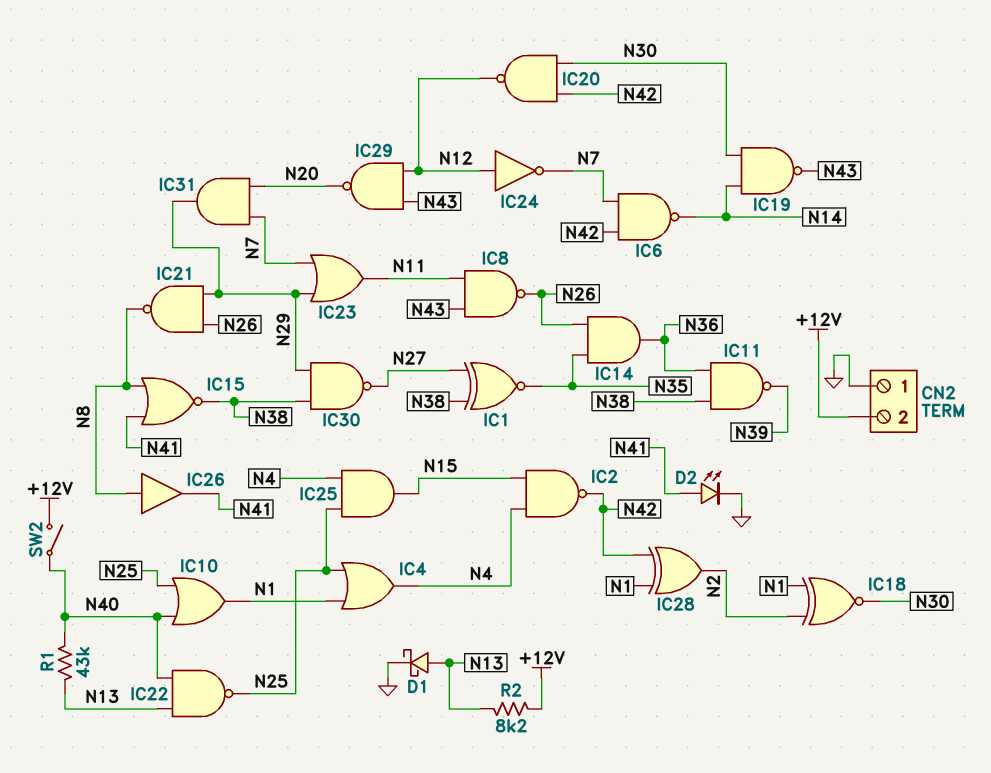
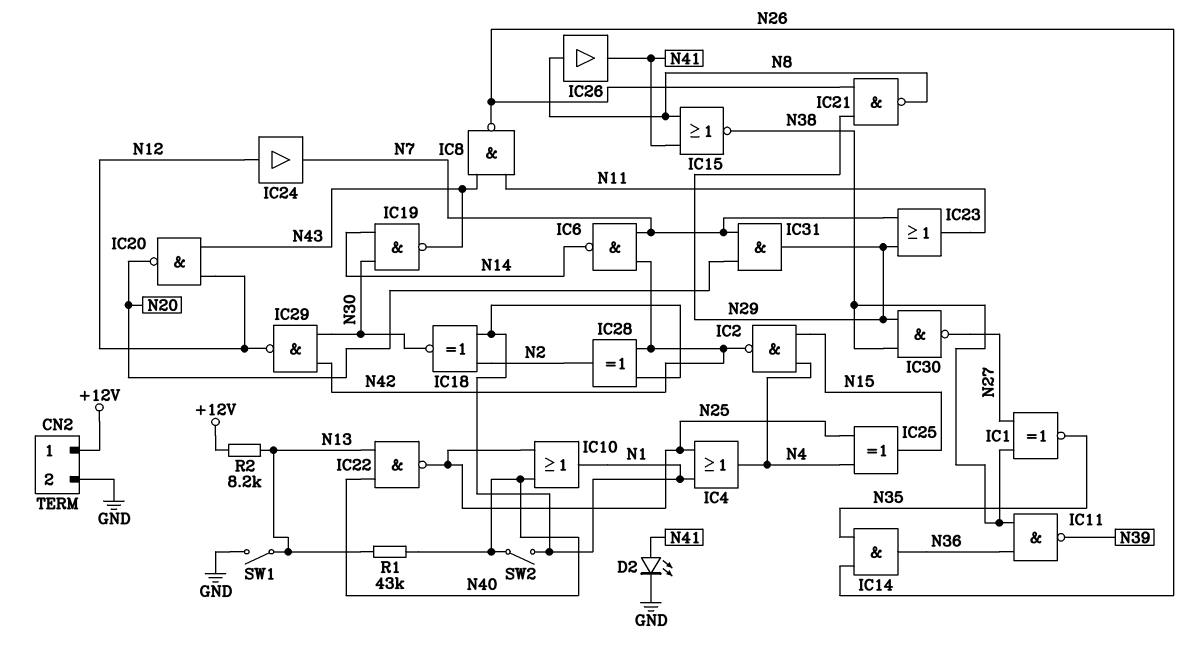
CN2 pin 1: GND -> +12V
CN2 pin 2: +12V -> GND
D1: schottky (A N13, K GND) -> none
IC20: NAND (in N30, in N42, out N12) -> NAND (in N12, in N43, out N20)
IC24: NOT (in N12, out N7) -> buffer (in N12, out N7)
IC25: AND (in N4, in N25, out N15) -> XOR (in N4, in N25, out N15)
IC29: NAND (in N12, in N43, out N20) -> NAND (in N30, in N42, out N12)
SW1: none -> switch (GND, N13)
SW2: switch (+12V, N40) -> switch (N1, N40)

